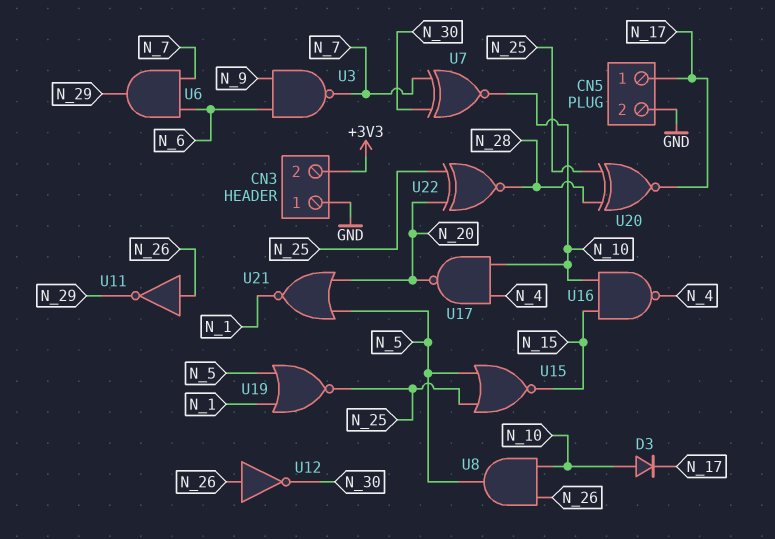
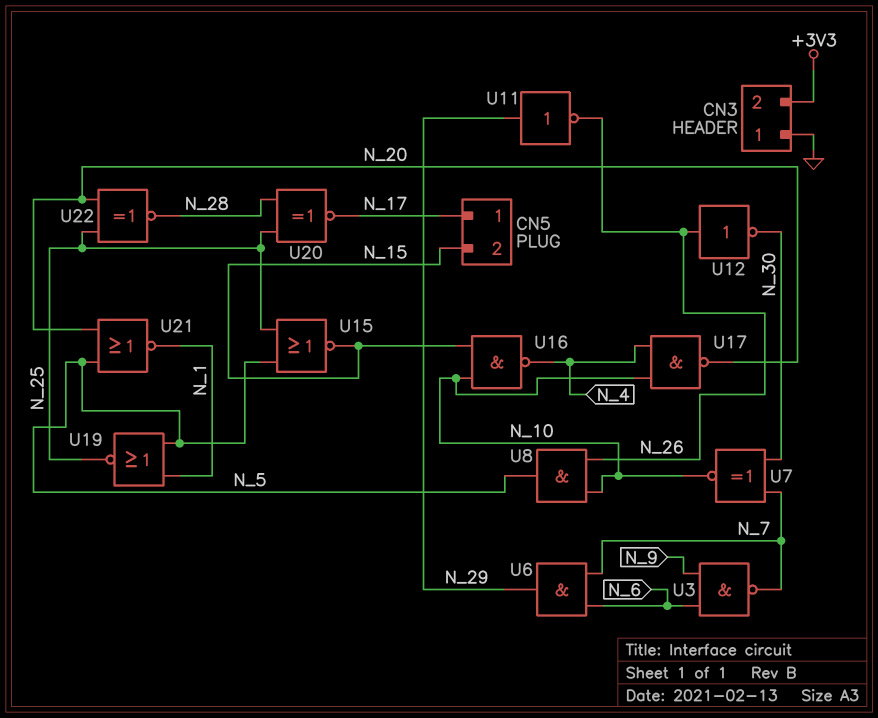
CN5 pin 2: GND -> N_15
D3: diode (A N_10, K N_17) -> none
U11: NOT (in N_26, out N_29) -> NOT (in N_29, out N_26)

